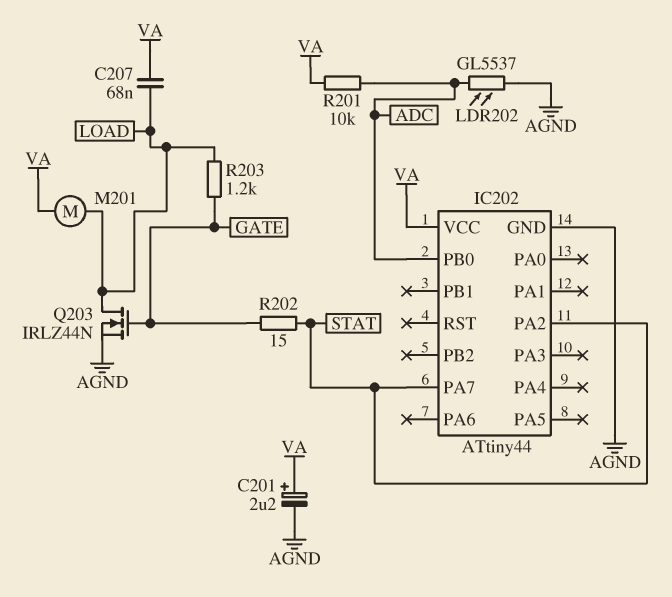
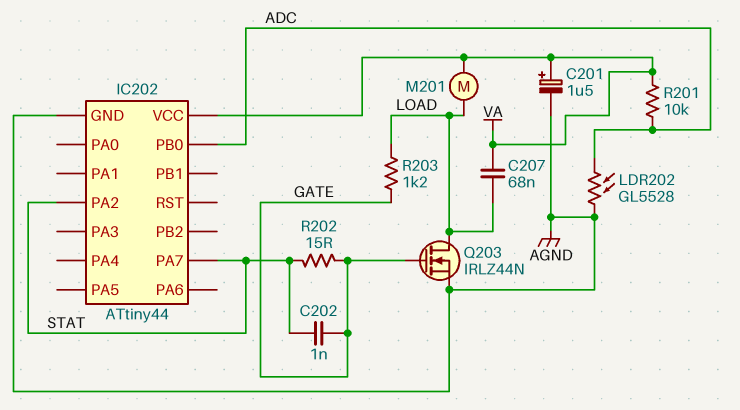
C201: 2.2uF (plus VA, minus AGND) -> 1.5uF (plus VA, minus AGND)
C202: none -> 1nF (GATE, STAT)
LDR202: GL5537 (ADC, AGND) -> GL5528 (ADC, AGND)

